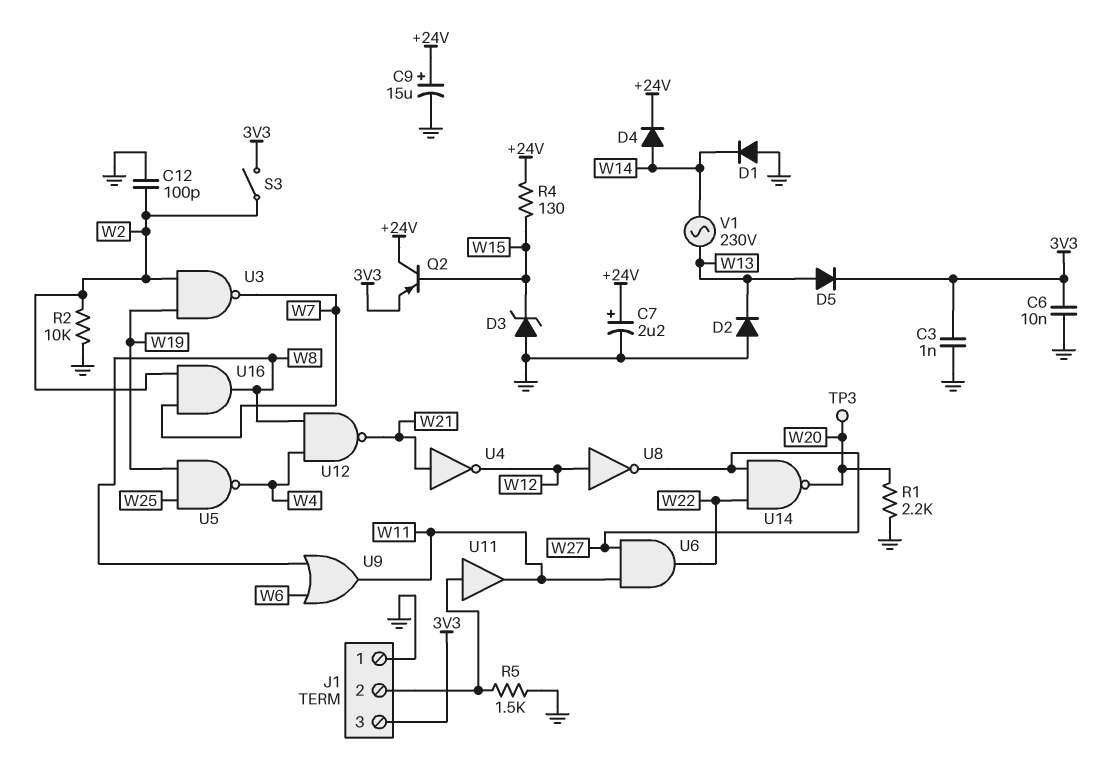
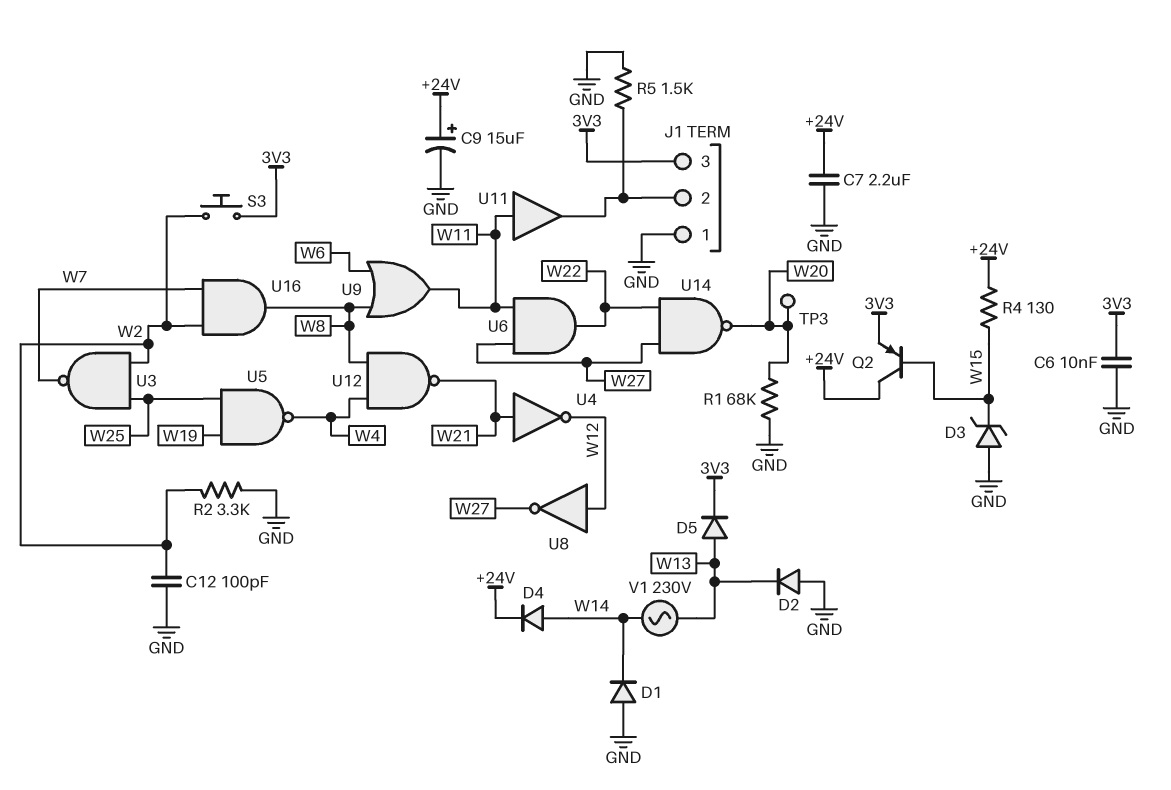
C3: 1nF (3V3, GND) -> none
C7: 2.2uF (plus +24V, minus GND) -> 2.2uF (+24V, GND)
R1: 2.2k (GND, W20) -> 68k (GND, W20)
R2: 10k (GND, W2) -> 3.3k (GND, W2)
S3: switch (3V3, W2) -> button (3V3, W2)
U3: NAND (in W2, in W19, out W7) -> NAND (in W2, in W25, out W7)
U11: buffer (in J1/2, out W11) -> buffer (in W11, out J1/2)

